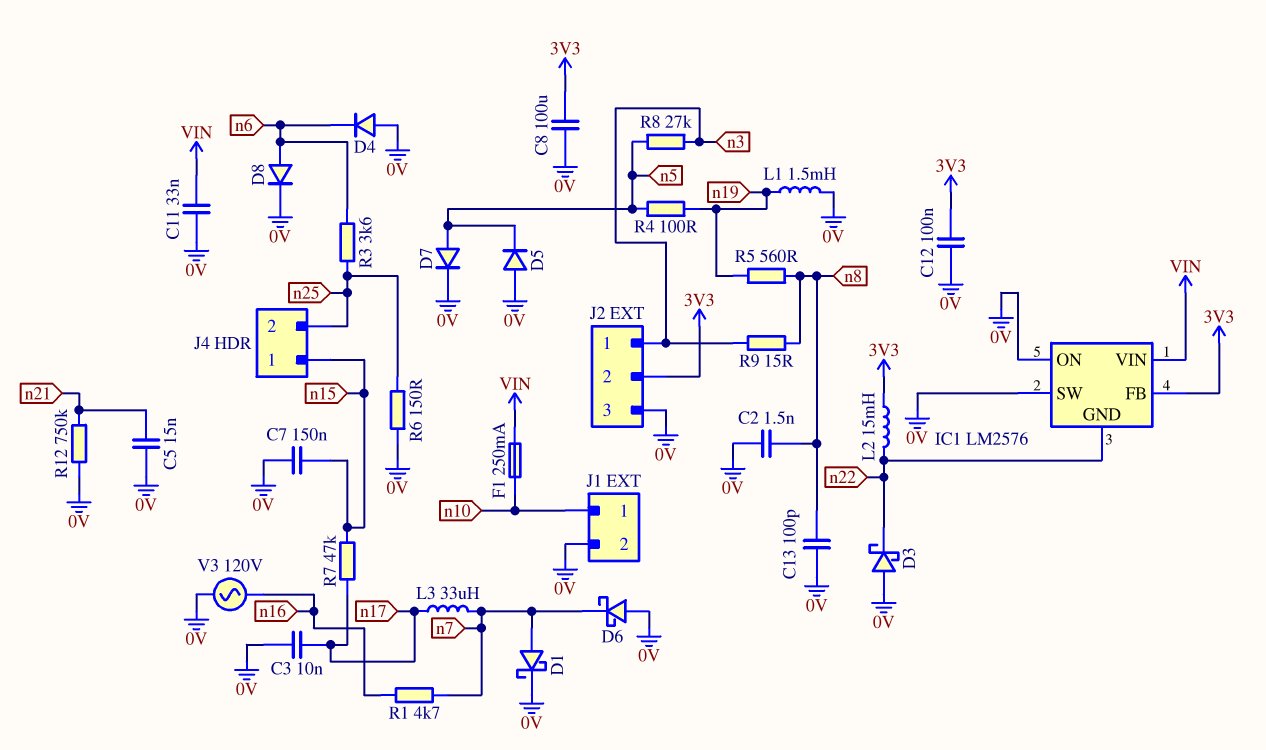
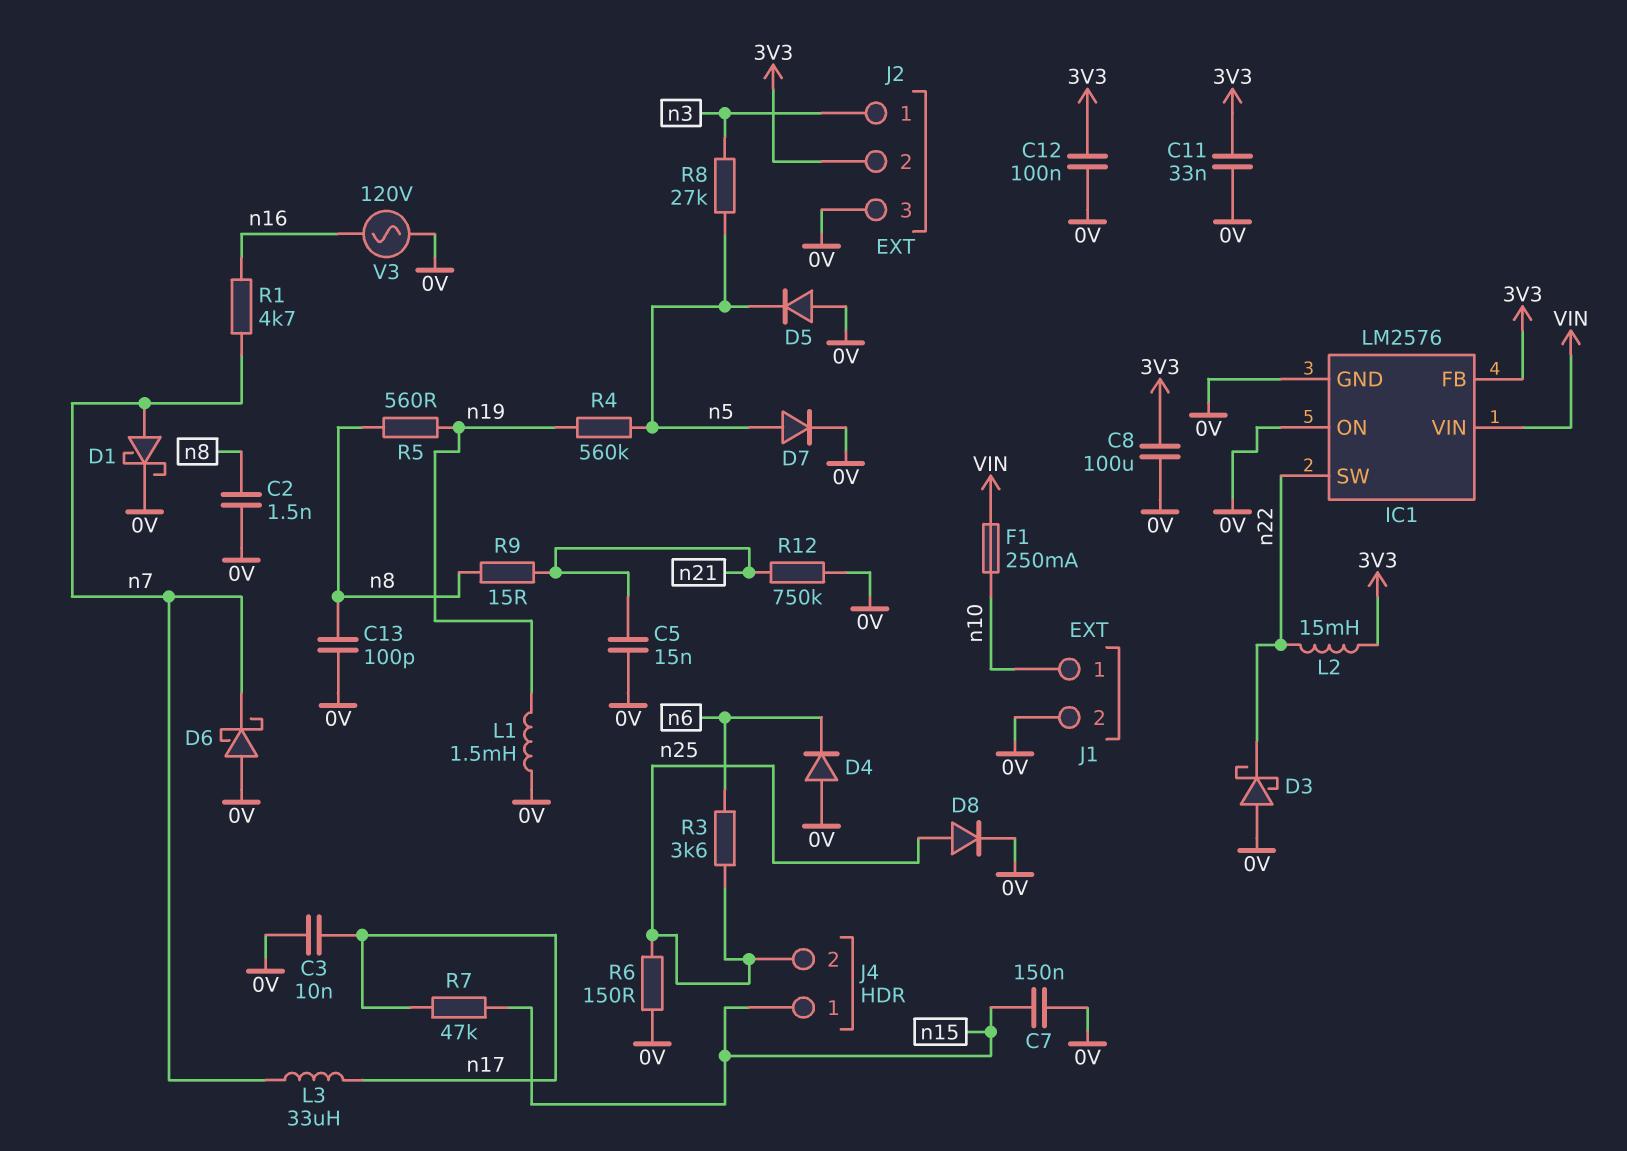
C11: 33nF (0V, VIN) -> 33nF (0V, 3V3)
D8: diode (A n6, K 0V) -> diode (A n25, K 0V)
IC1 pin GND: n22 -> 0V
IC1 pin SW: 0V -> n22
R4: 100 (n5, n19) -> 560k (n5, n19)
R9: 15 (n3, n8) -> 15 (n8, n21)

